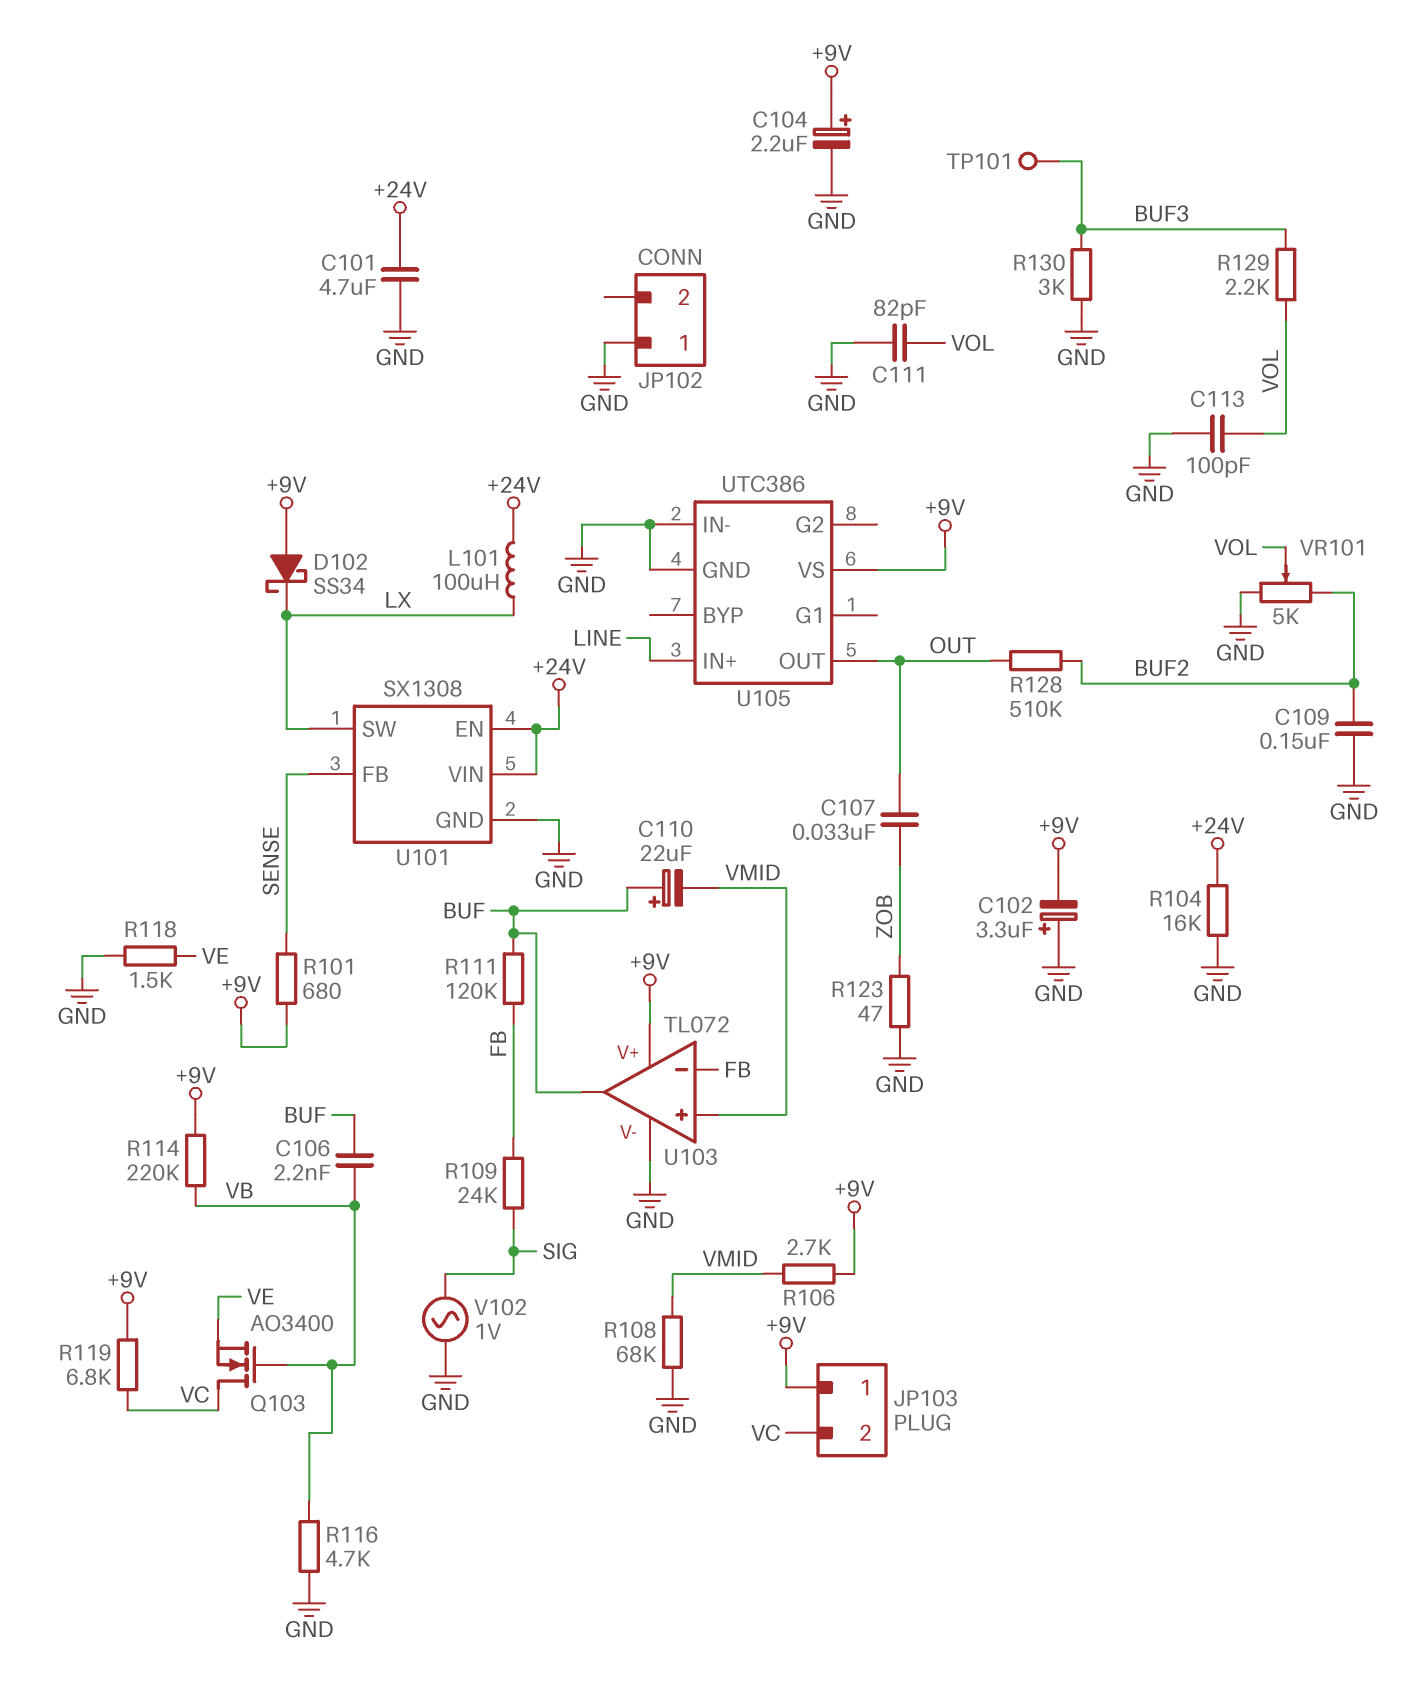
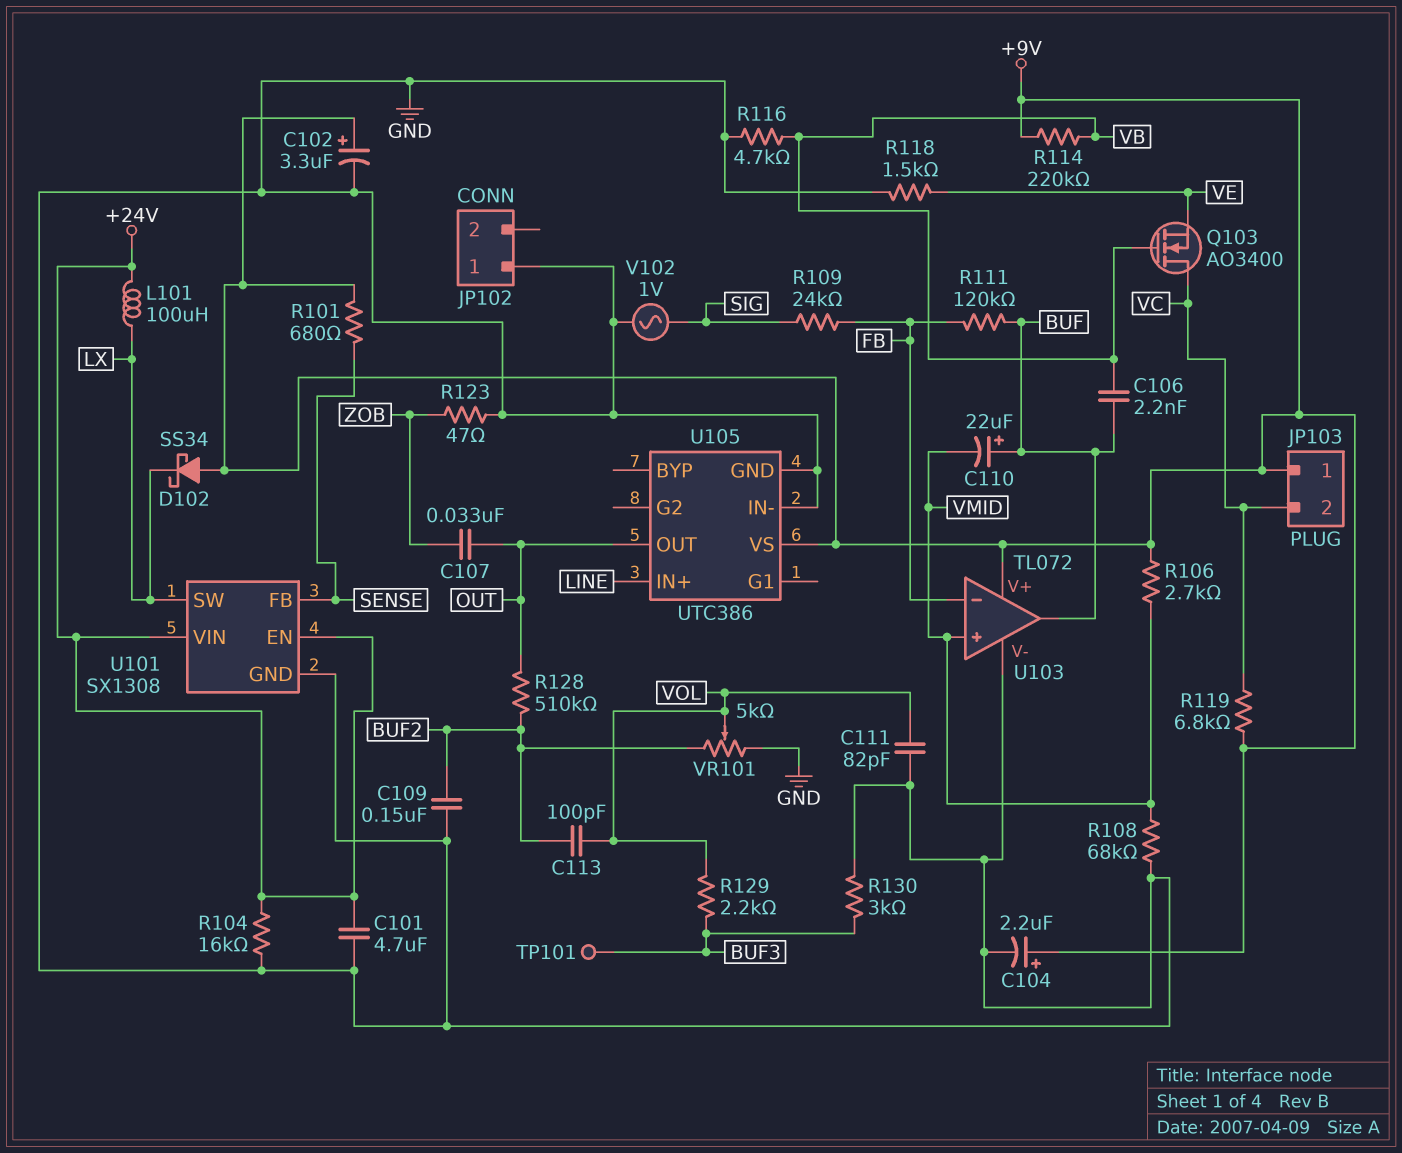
C102: 3.3uF (plus GND, minus +9V) -> 3.3uF (plus +9V, minus GND)
C113: 100pF (GND, VOL) -> 100pF (BUF2, VOL)

